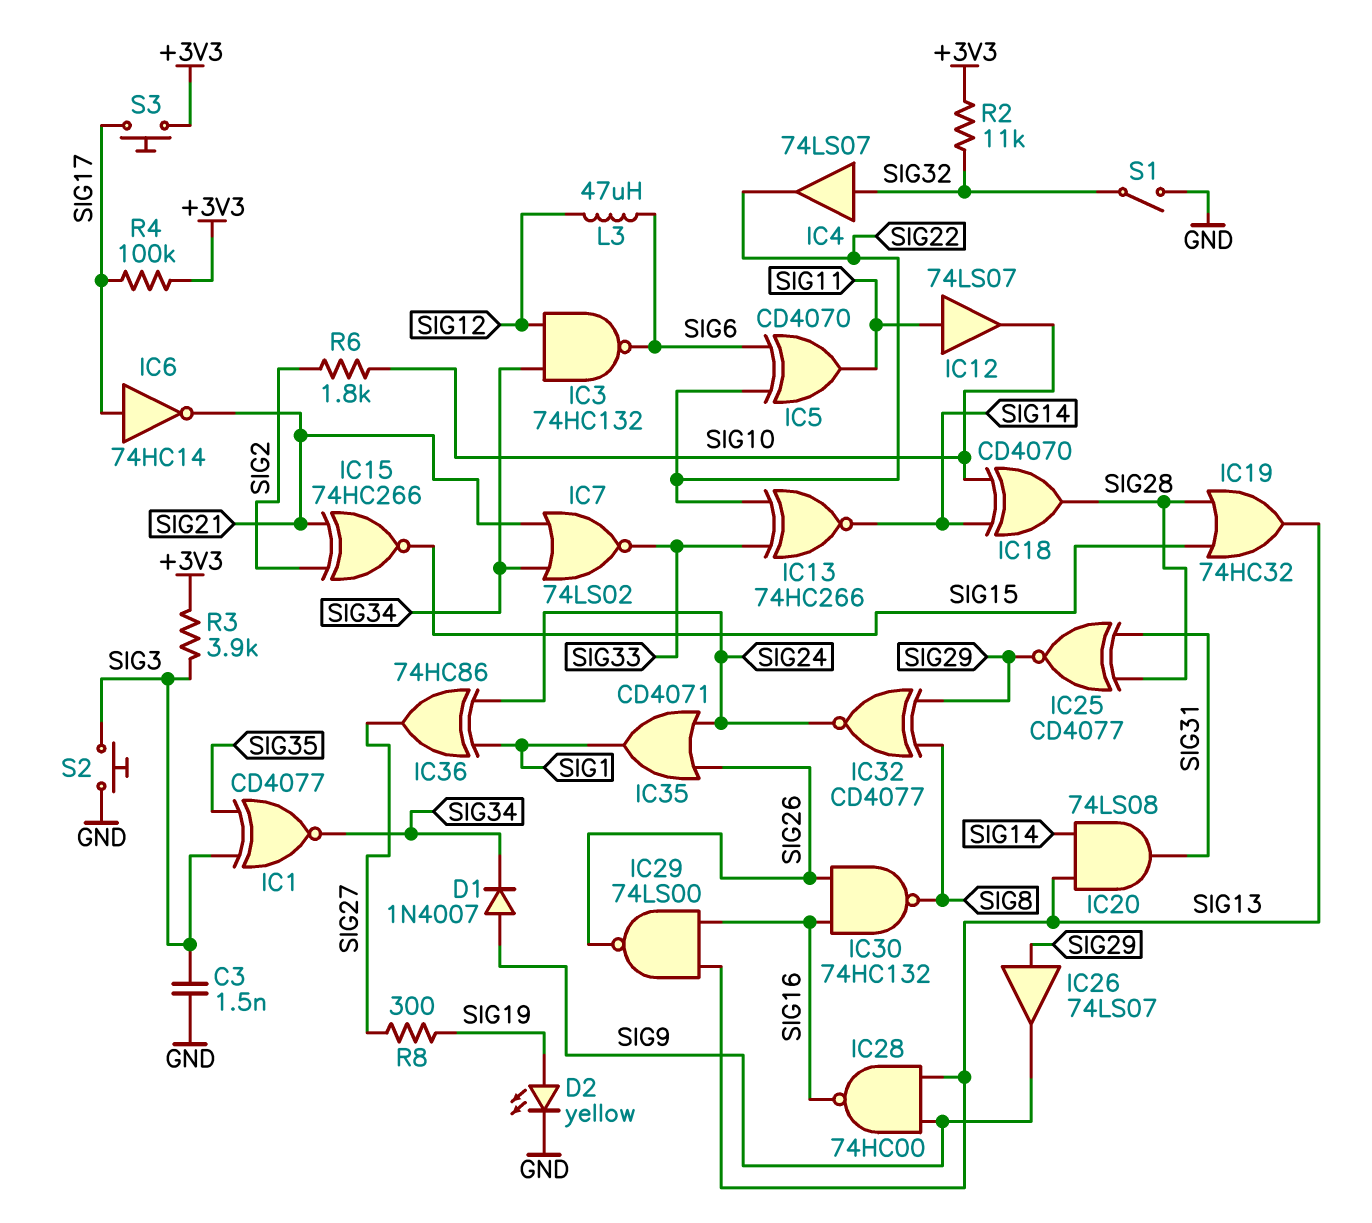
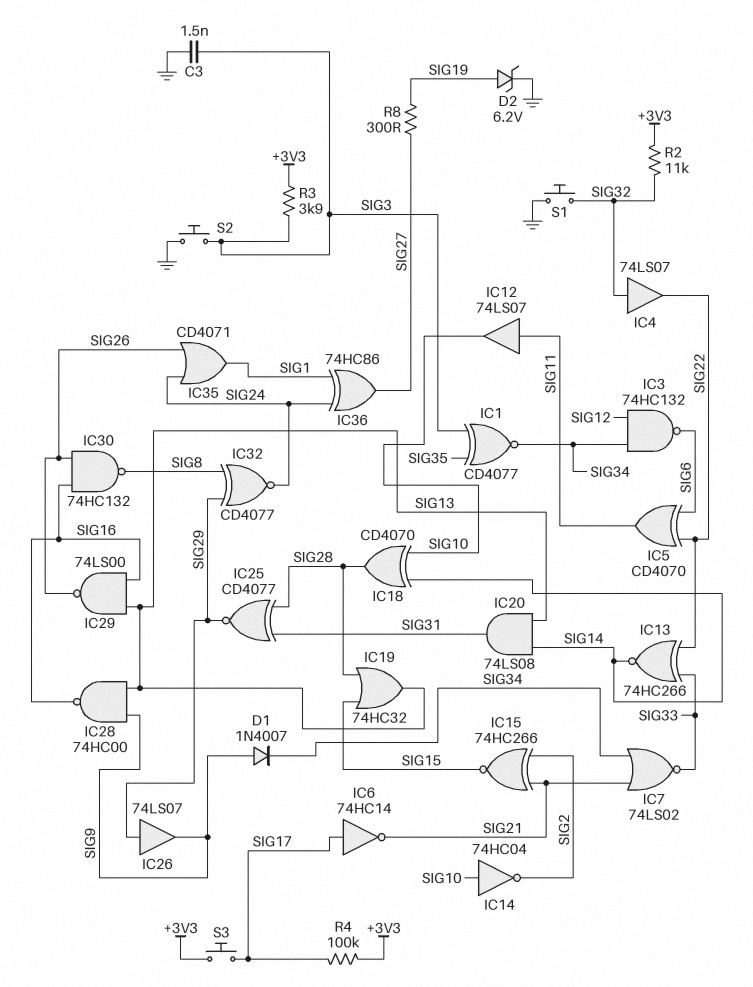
D2: LED yellow (A SIG19, K GND) -> zener 6.2V (A SIG19, K GND)
IC14: none -> NOT 74HC04 (in SIG10, out SIG2)
L3: 47uH (SIG6, SIG12) -> none
R6: 1.8k (SIG2, SIG10) -> none
S1: switch (GND, SIG32) -> button (GND, SIG32)

